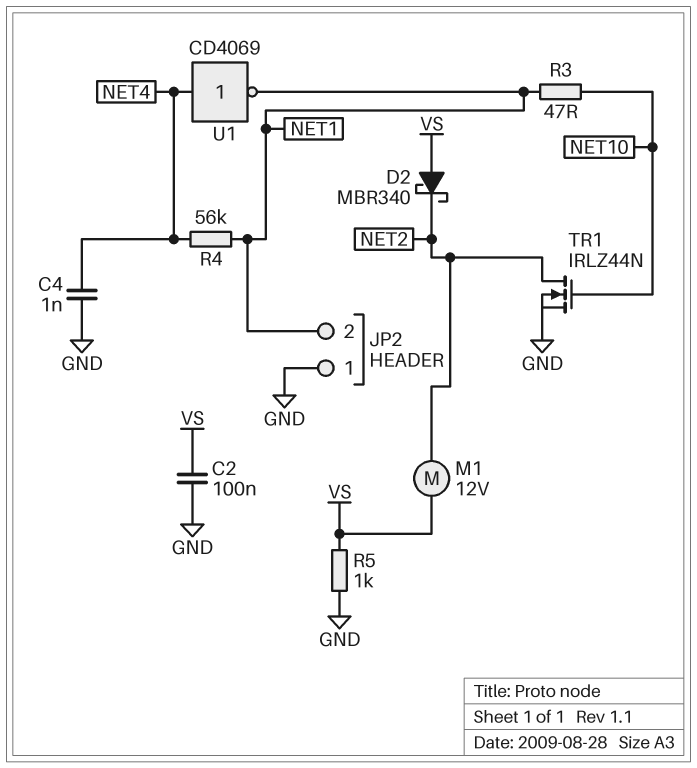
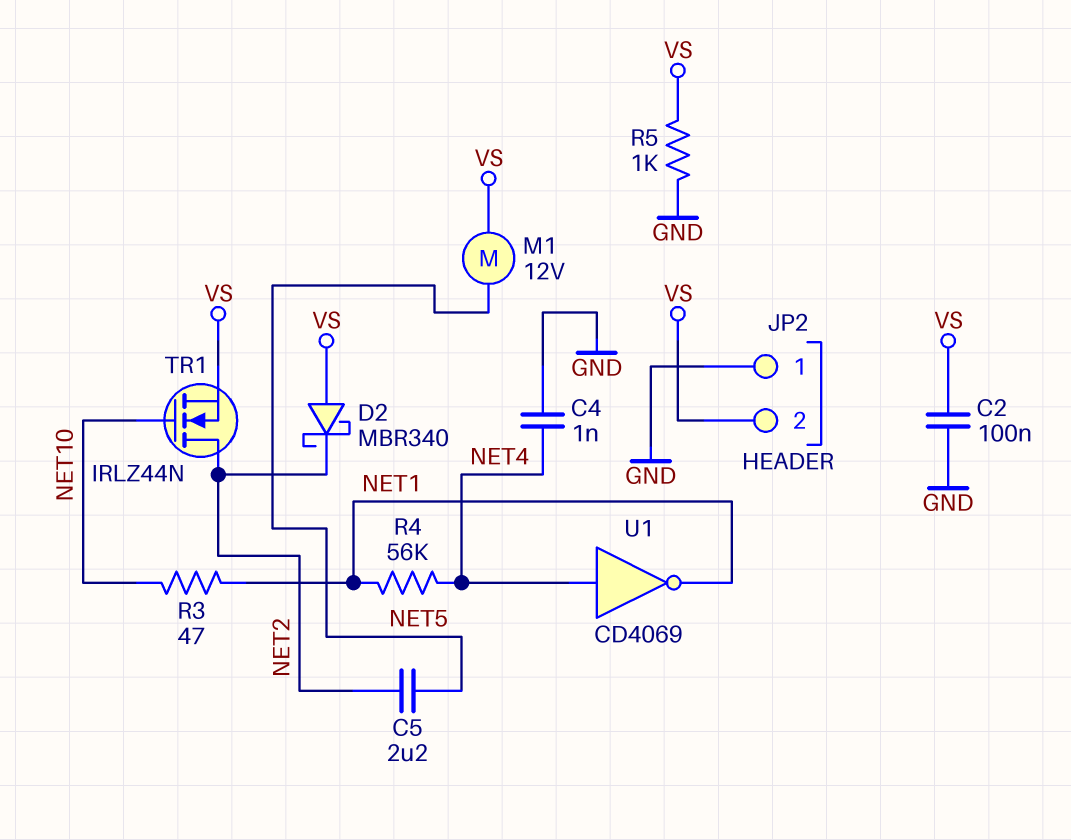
C5: none -> 2.2uF (NET2, NET5)
JP2 pin 2: NET1 -> VS
M1: motor 12V (NET2, VS) -> motor 12V (NET5, VS)
TR1: NMOS IRLZ44N (G NET10, D NET2, S GND) -> NMOS IRLZ44N (G NET10, D NET2, S VS)

